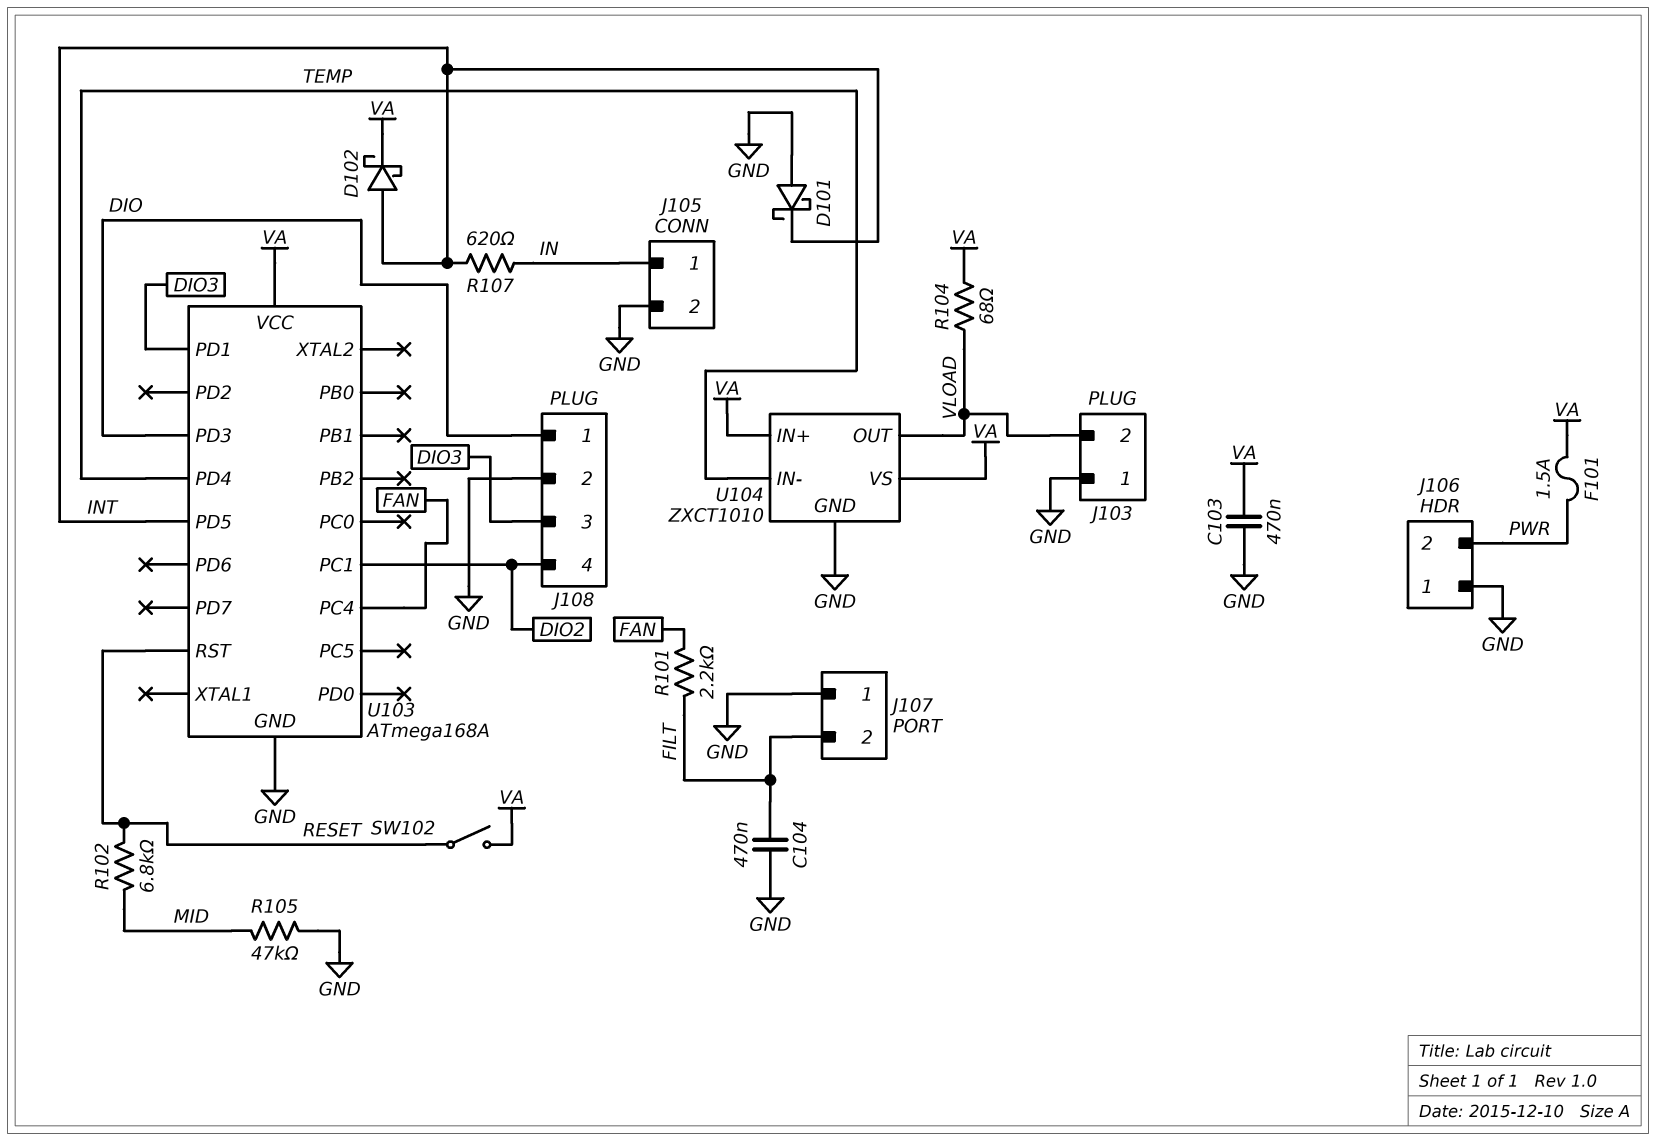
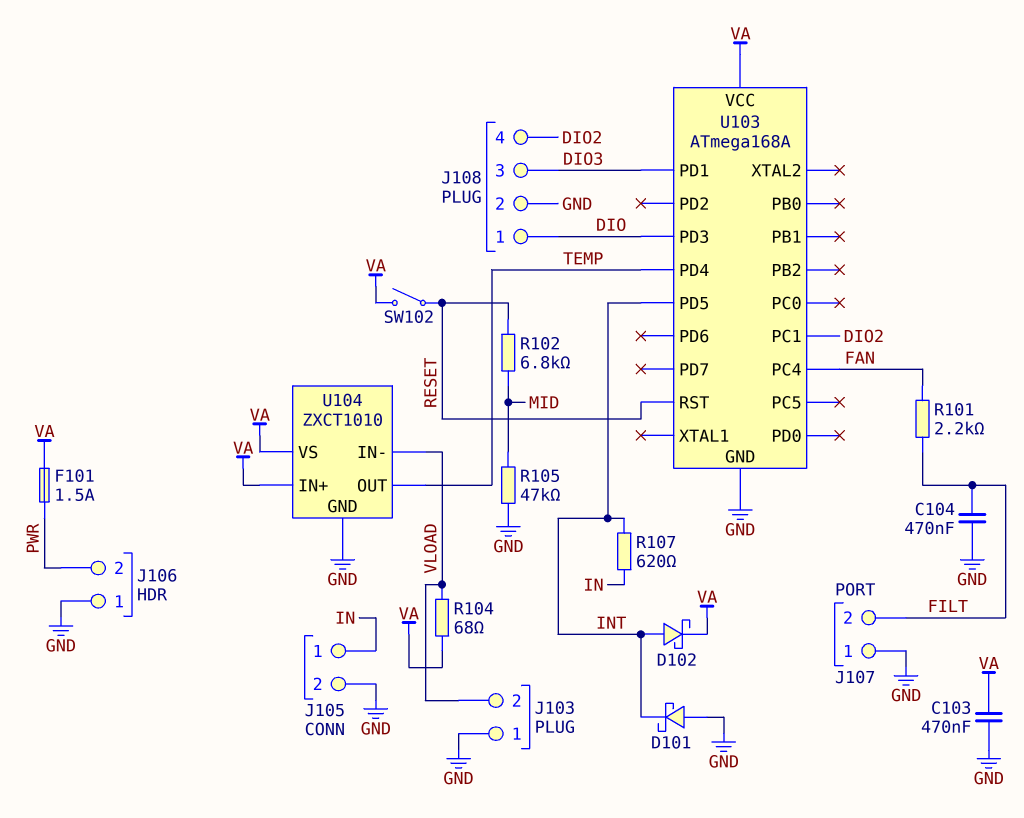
U104 pin IN-: TEMP -> VLOAD
U104 pin OUT: VLOAD -> TEMP

